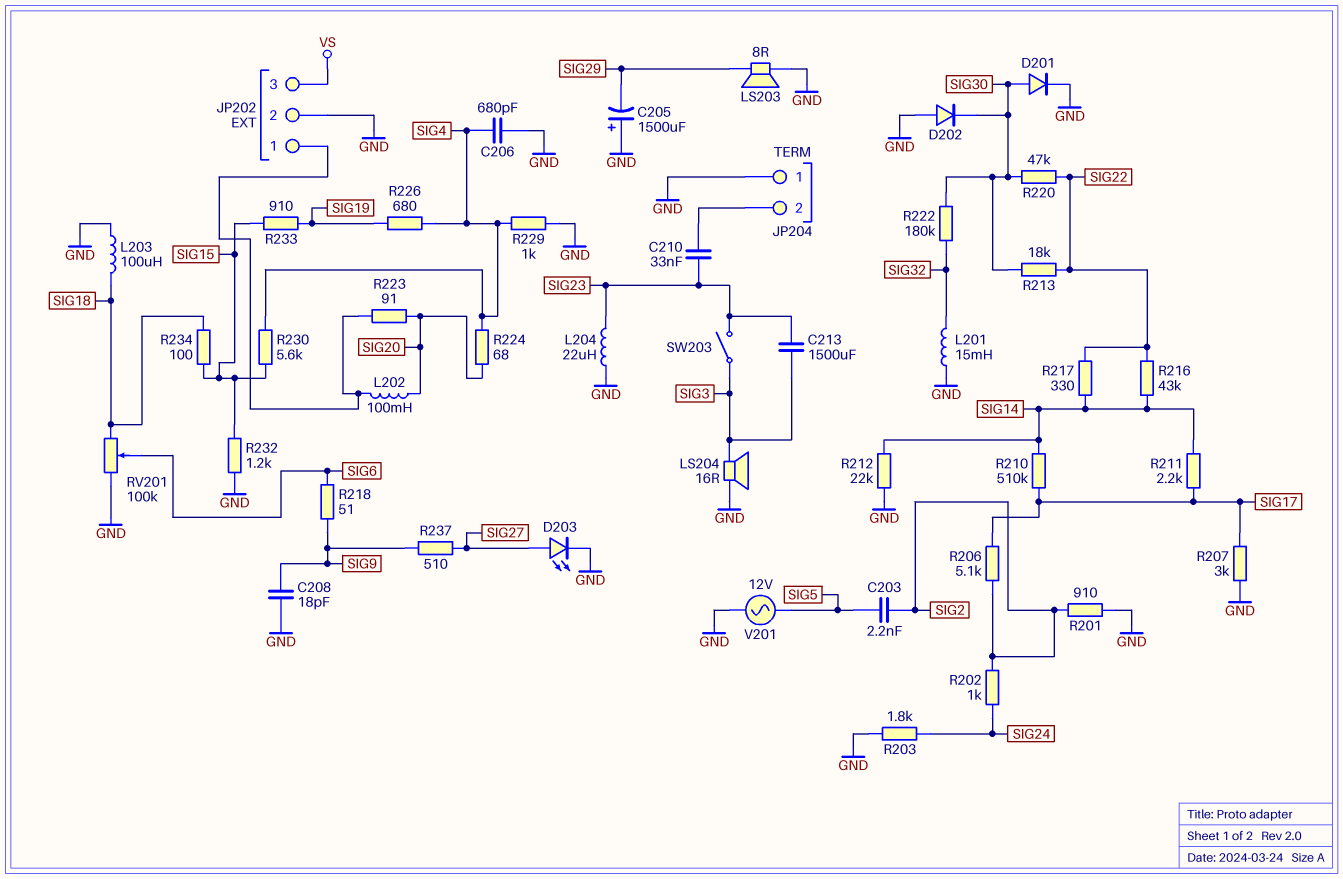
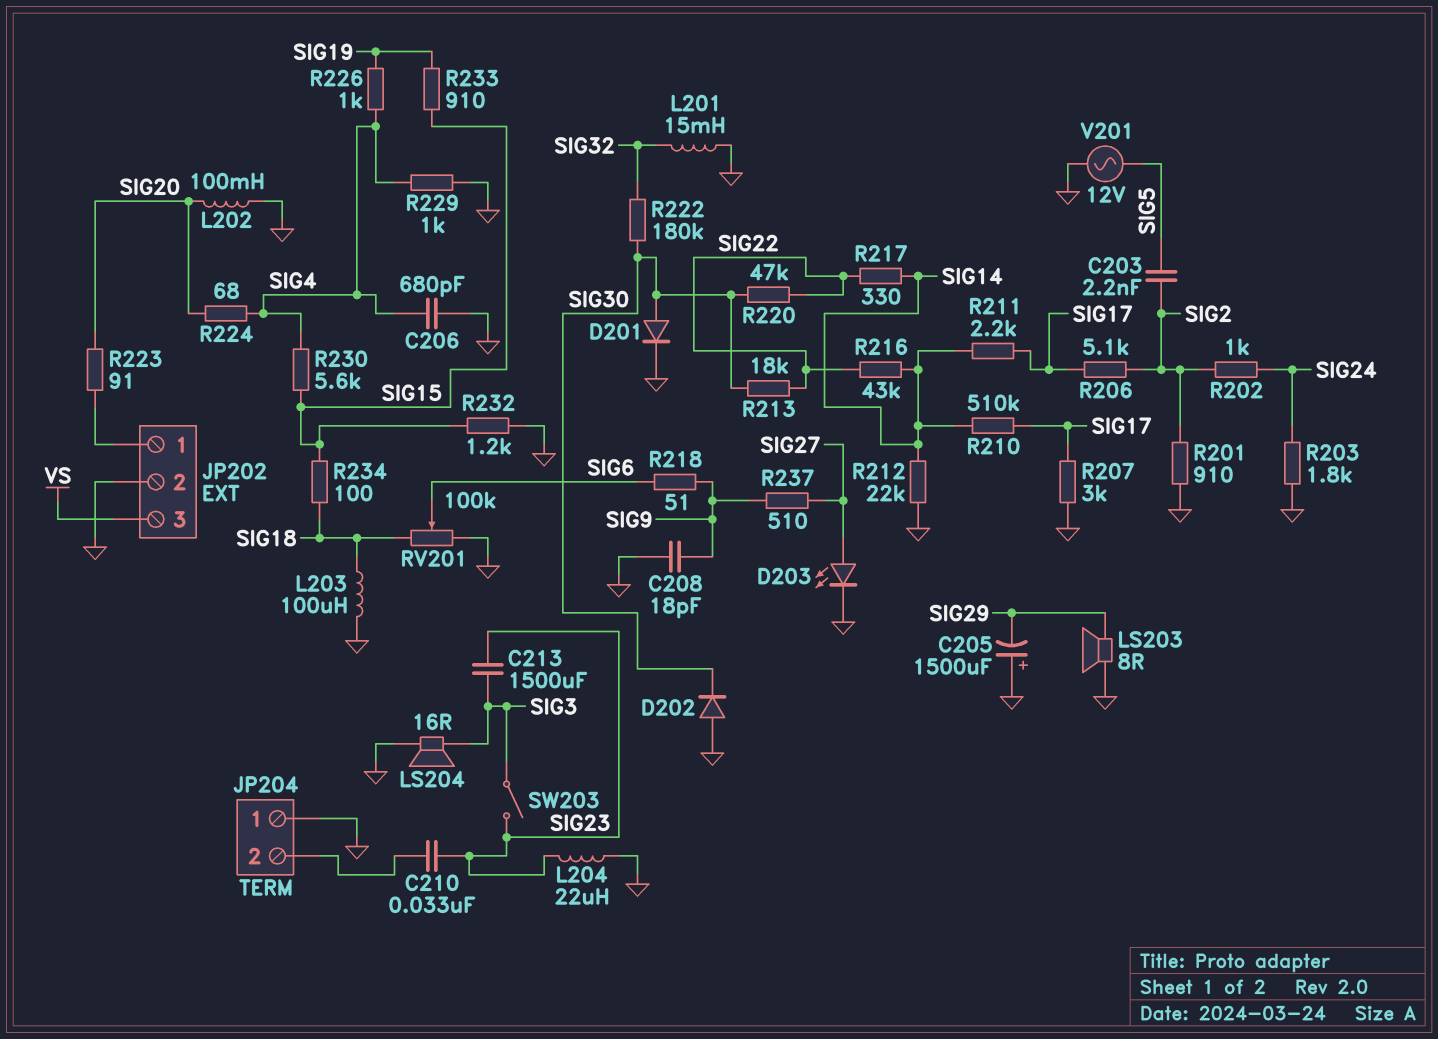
L202: 100mH (JP202/1, SIG20) -> 100mH (GND, SIG20)
R226: 680 (SIG4, SIG19) -> 1k (SIG4, SIG19)

